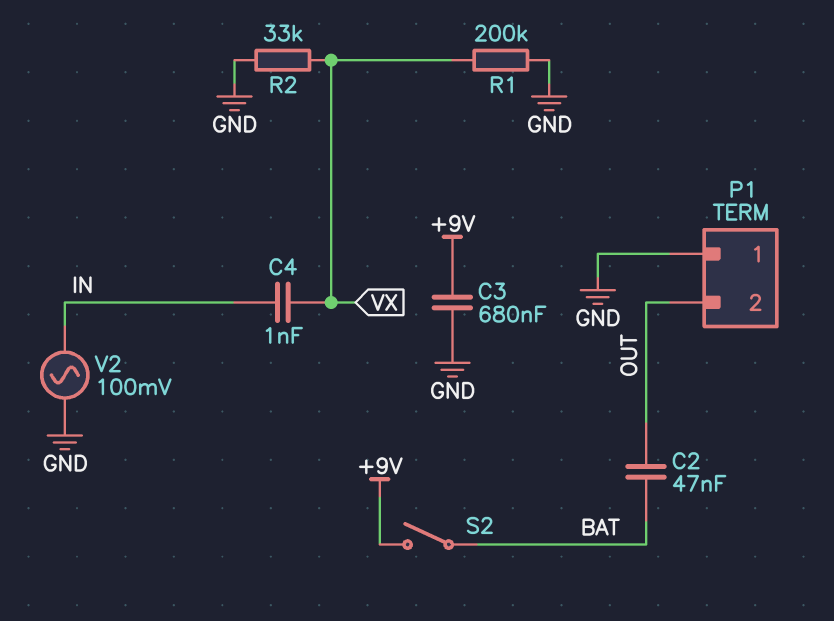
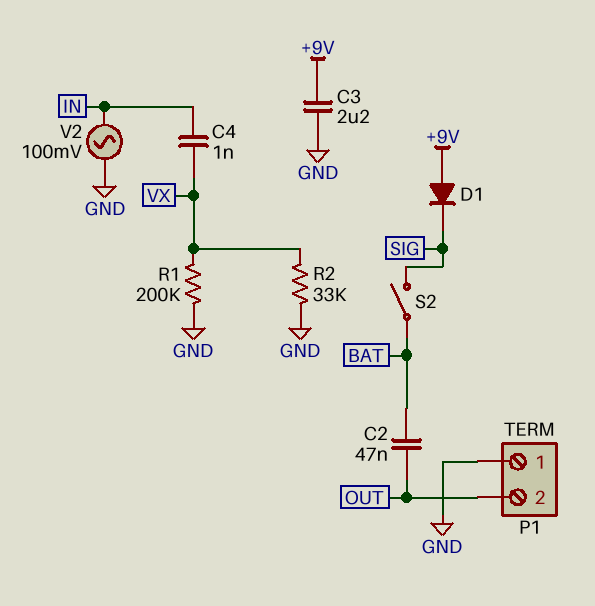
C3: 680nF (+9V, GND) -> 2.2uF (+9V, GND)
D1: none -> diode (A +9V, K SIG)
S2: switch (+9V, BAT) -> switch (BAT, SIG)

